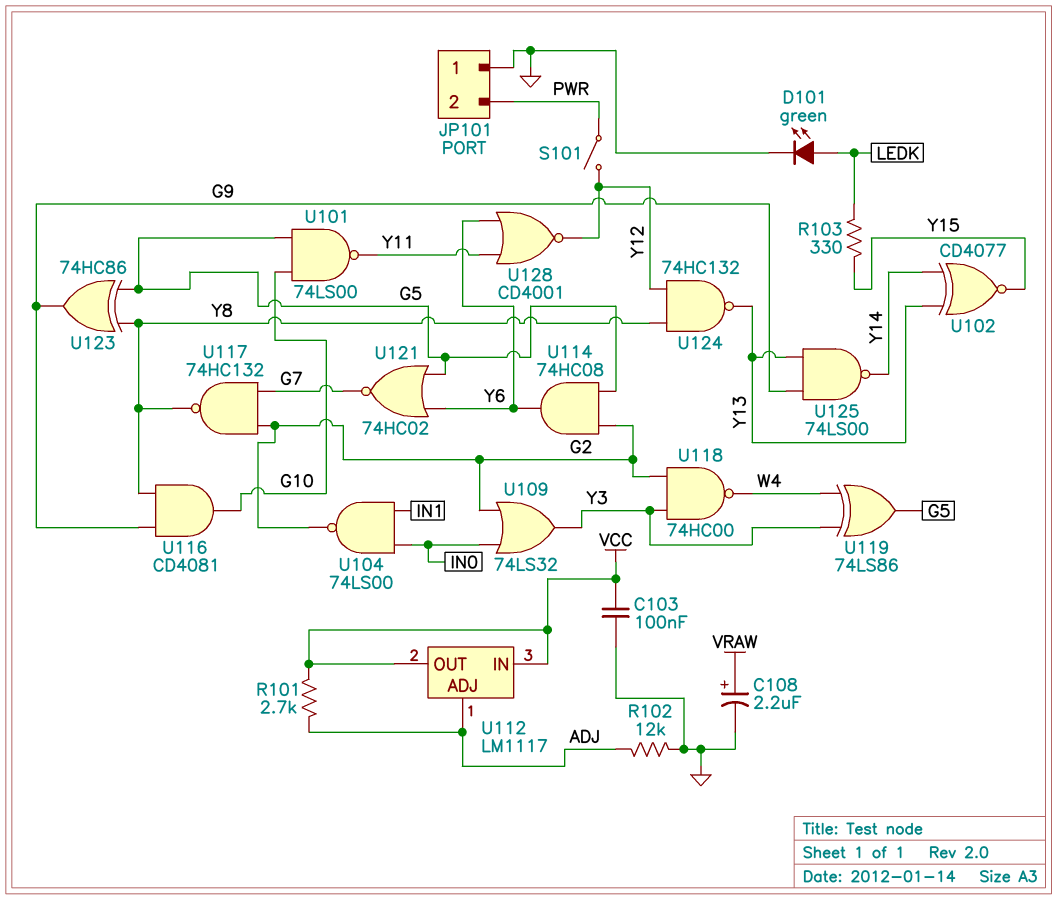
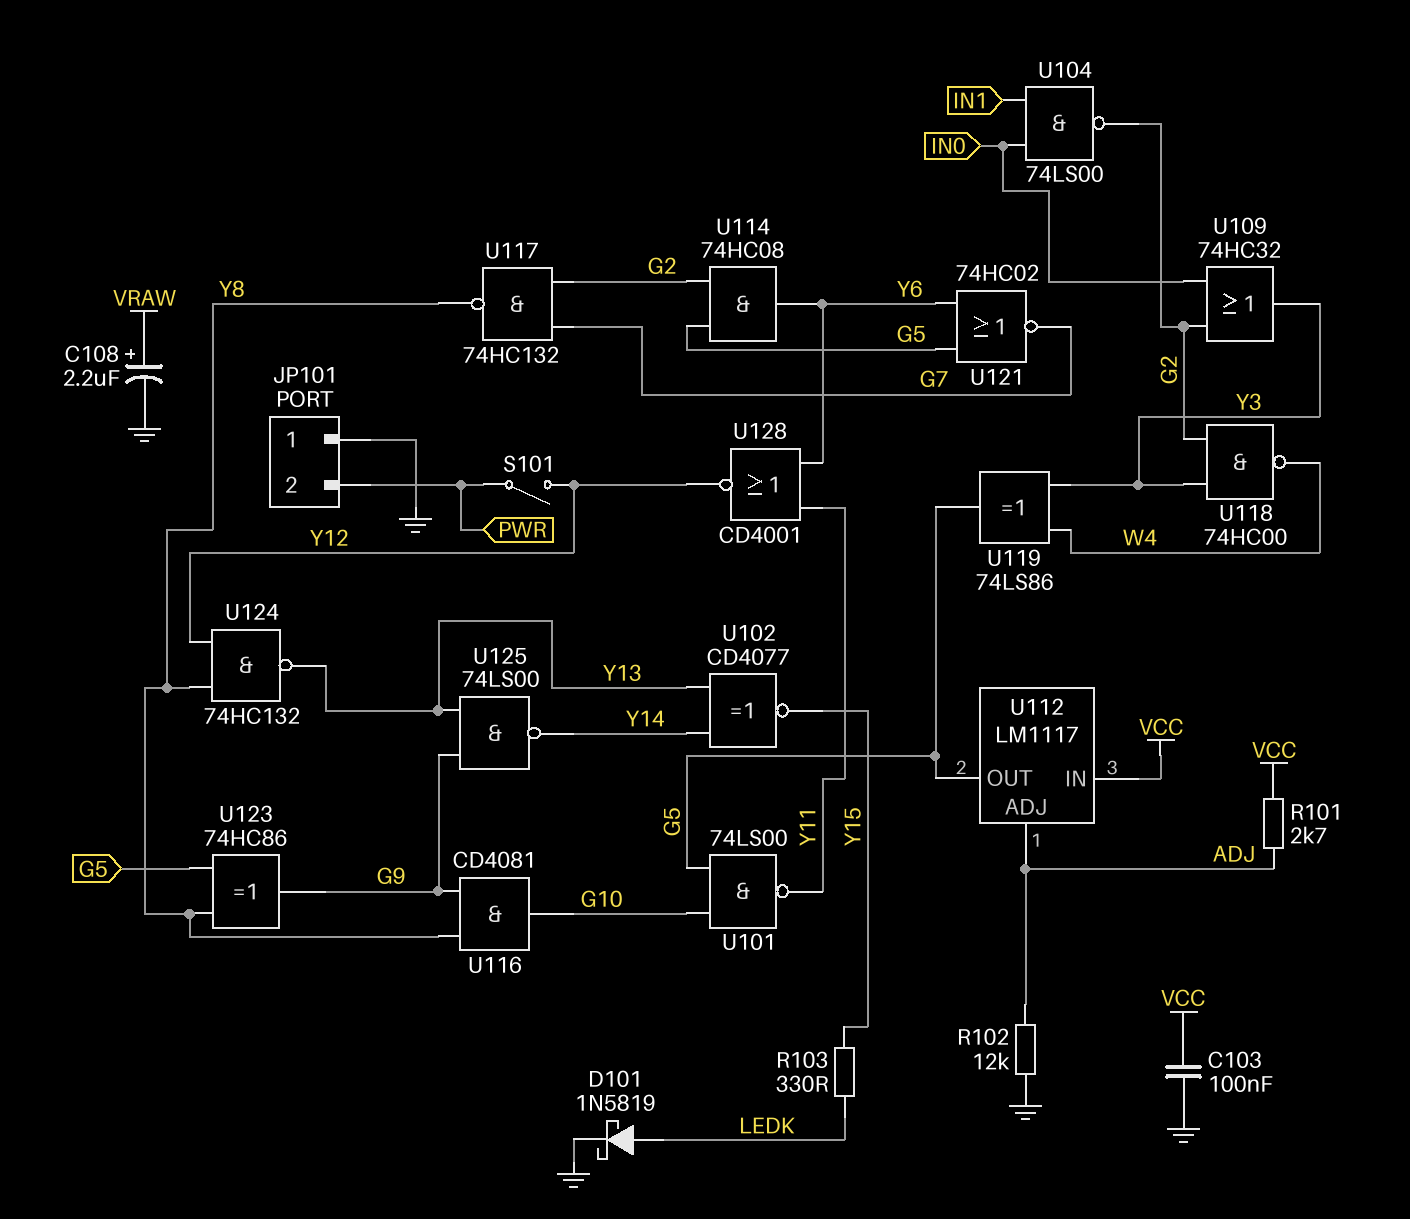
D101: LED green (A LEDK, K GND) -> schottky 1N5819 (A LEDK, K GND)
U109: OR 74LS32 (in G2, in IN0, out Y3) -> OR 74HC32 (in G2, in IN0, out Y3)
U112 pin OUT: VCC -> G5

